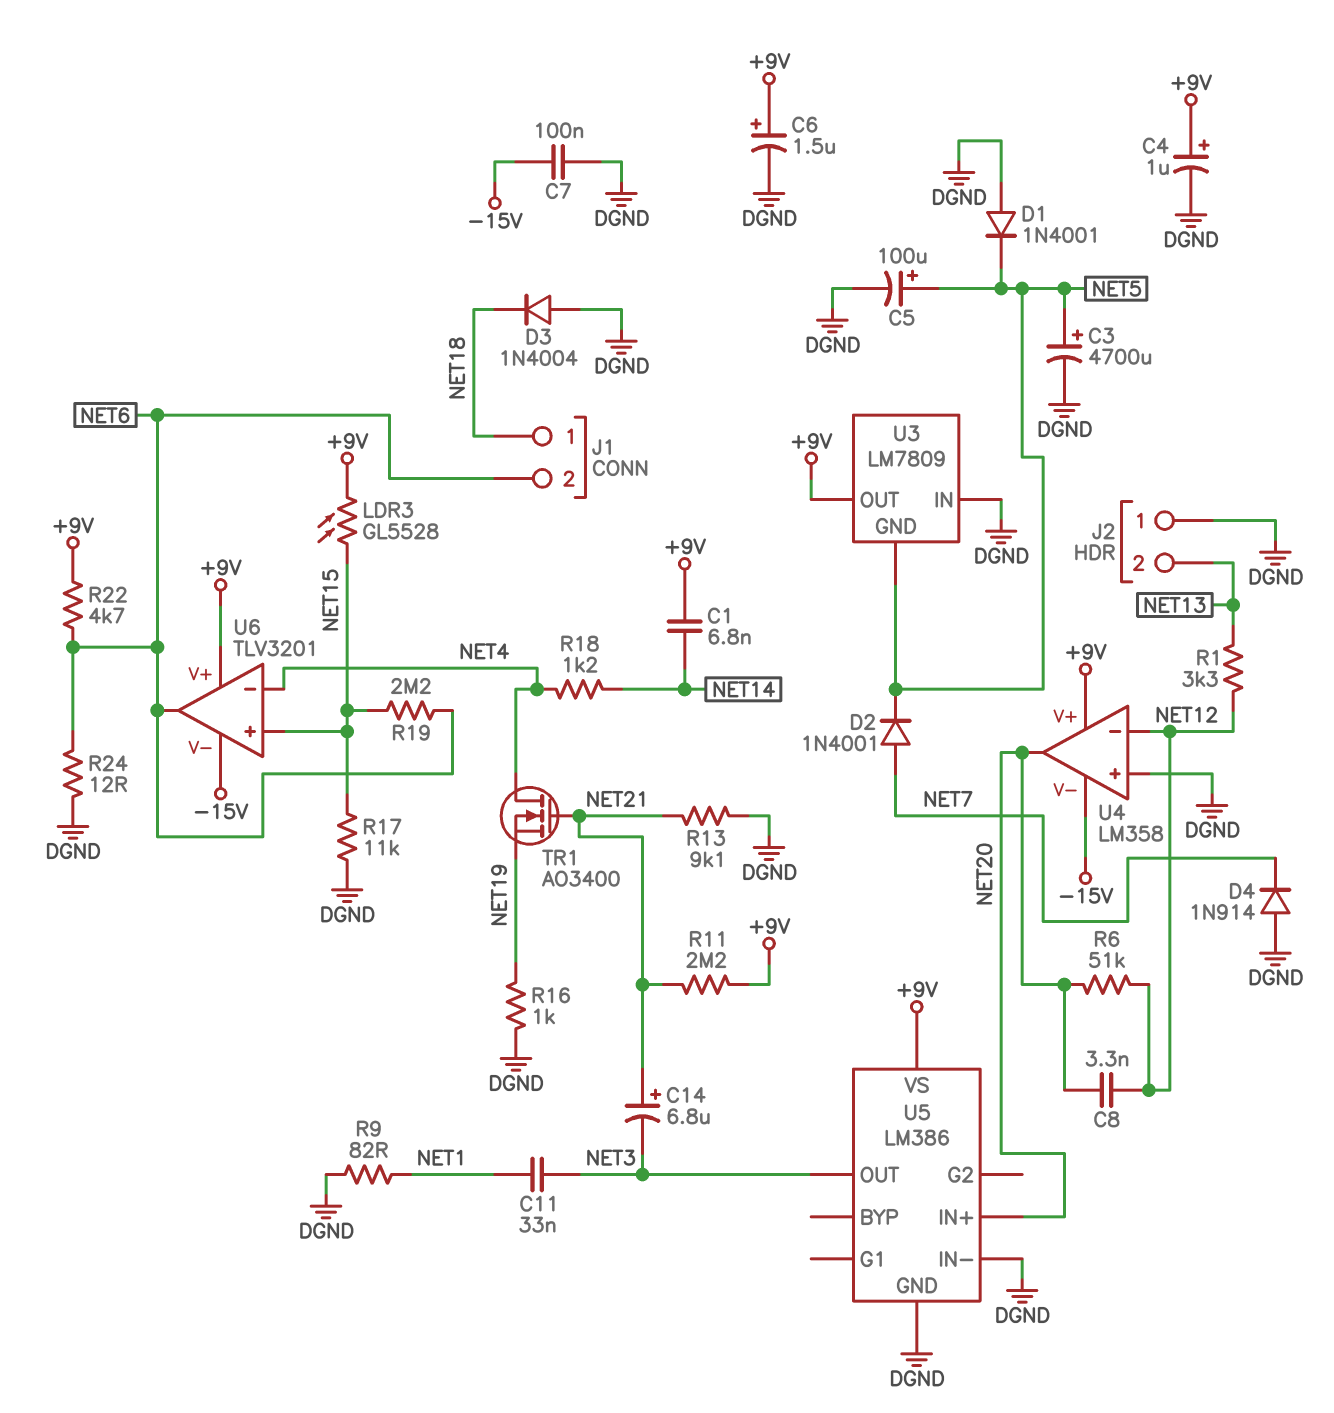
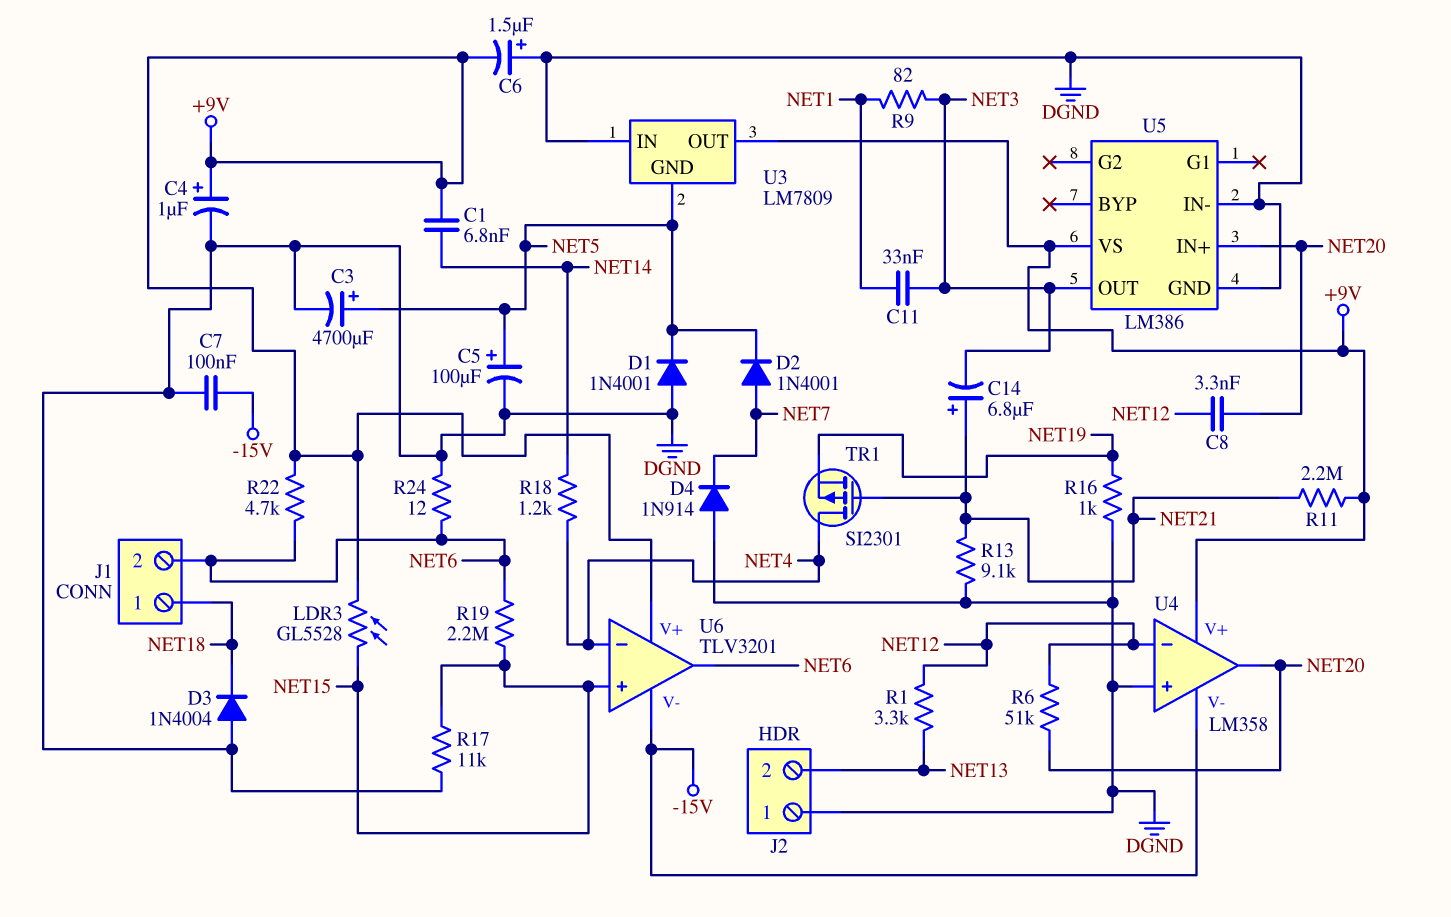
C6: 1.5uF (plus +9V, minus DGND) -> 1.5uF (plus DGND, minus +9V)
R9: 82 (DGND, NET1) -> 82 (NET1, NET3)
TR1: NMOS AO3400 (G NET21, D NET4, S NET19) -> PMOS SI2301 (G NET21, D NET4, S NET19)

